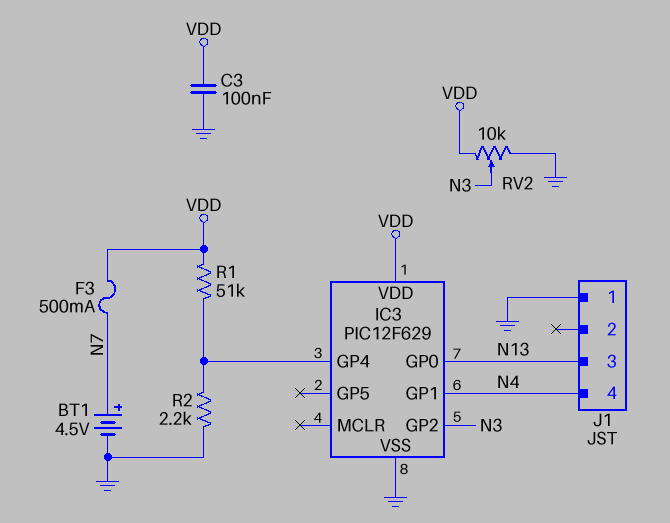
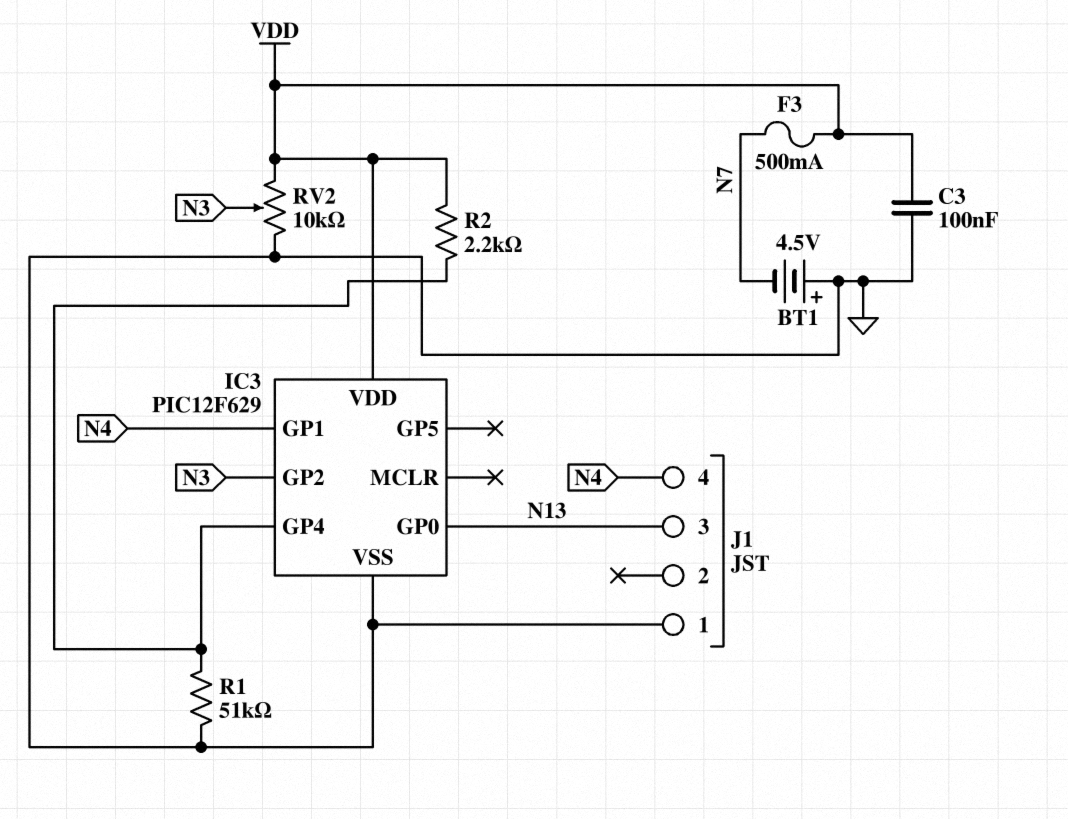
BT1: 4.5V (plus N7, minus GND) -> 4.5V (plus GND, minus N7)
R1: 51k (IC3/GP4, VDD) -> 51k (GND, IC3/GP4)
R2: 2.2k (GND, IC3/GP4) -> 2.2k (IC3/GP4, VDD)

